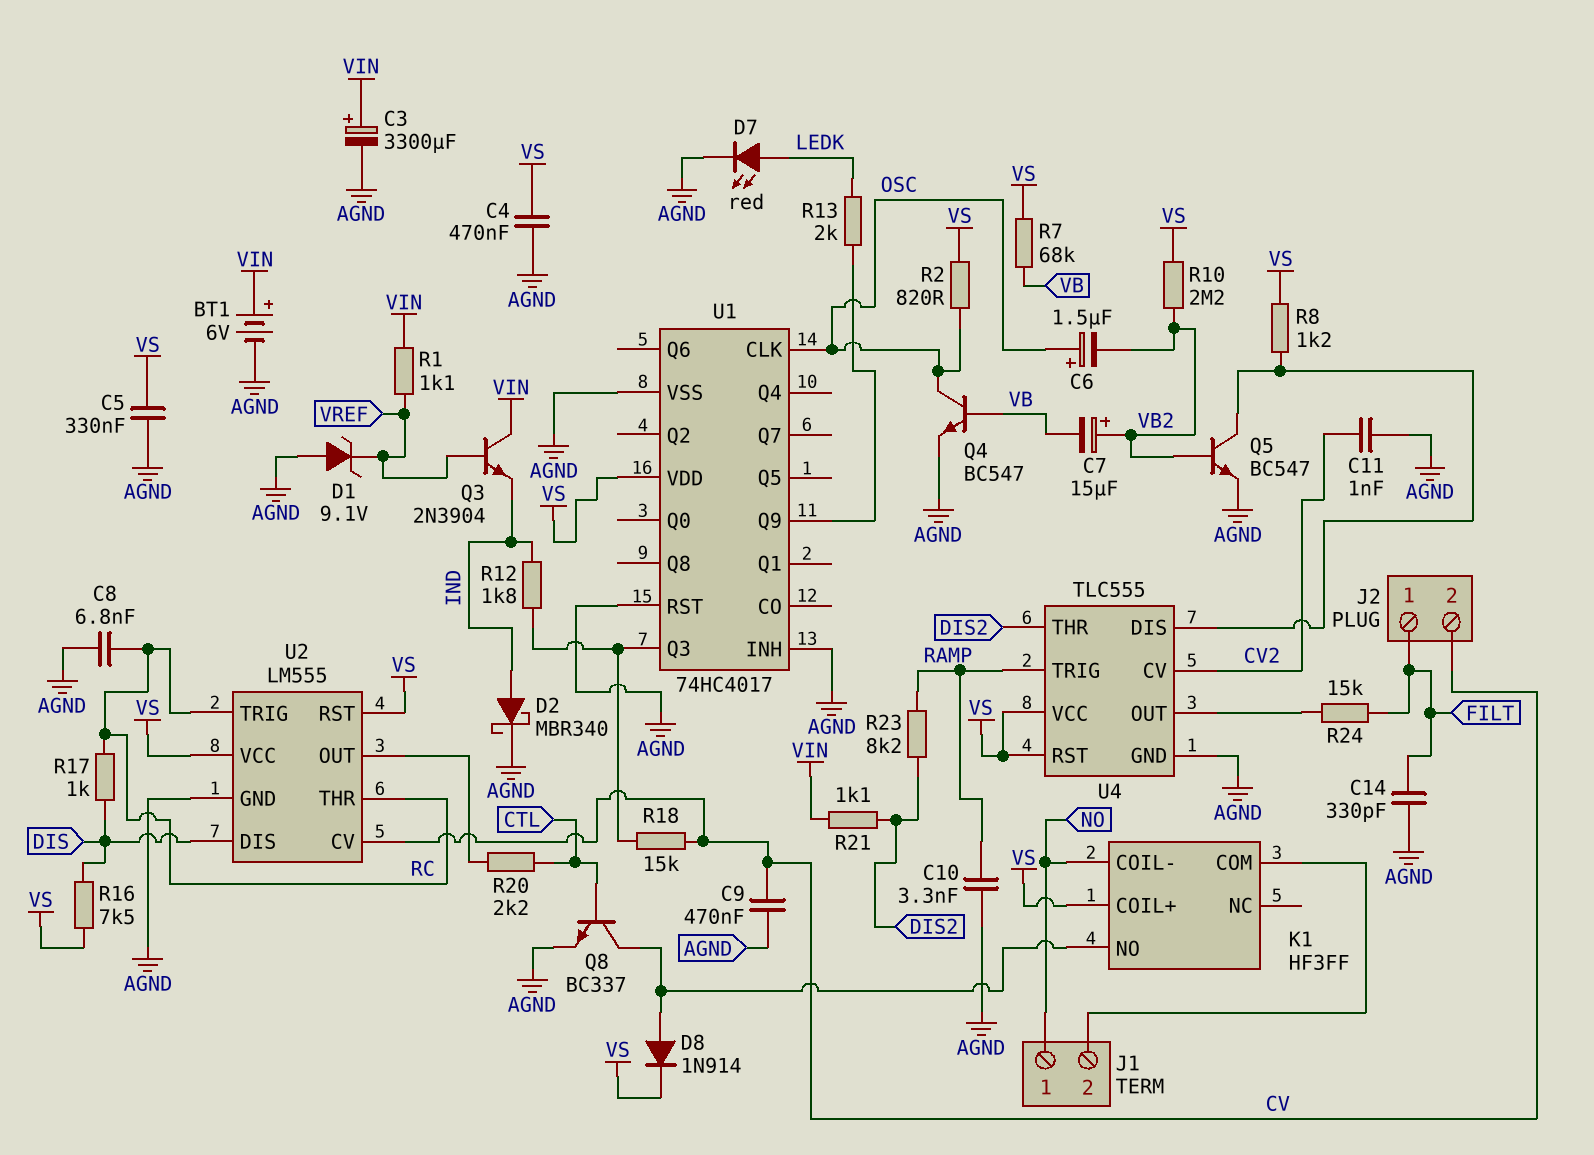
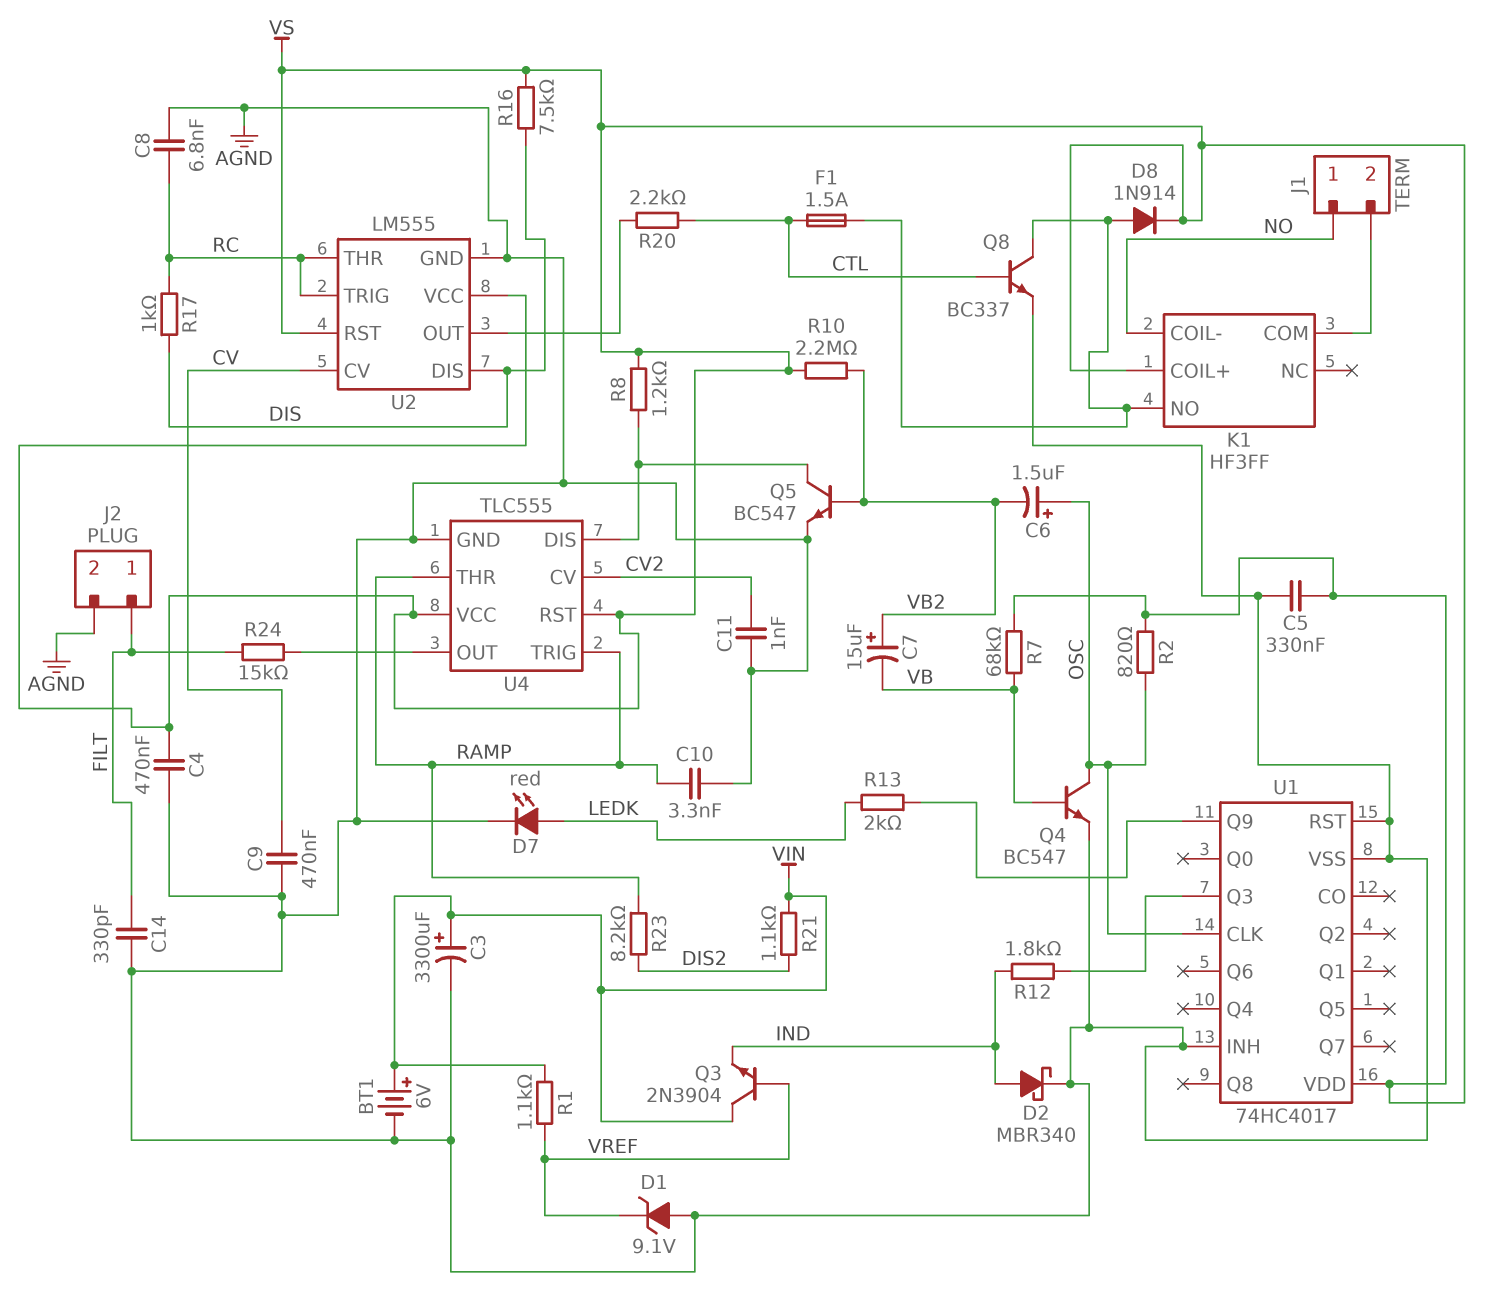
F1: none -> 1.5A (CTL, K1/NO)
J2 pin 2: CV -> AGND
R18: 15k (CV, U1/Q3) -> none
U4 pin THR: DIS2 -> RAMP

